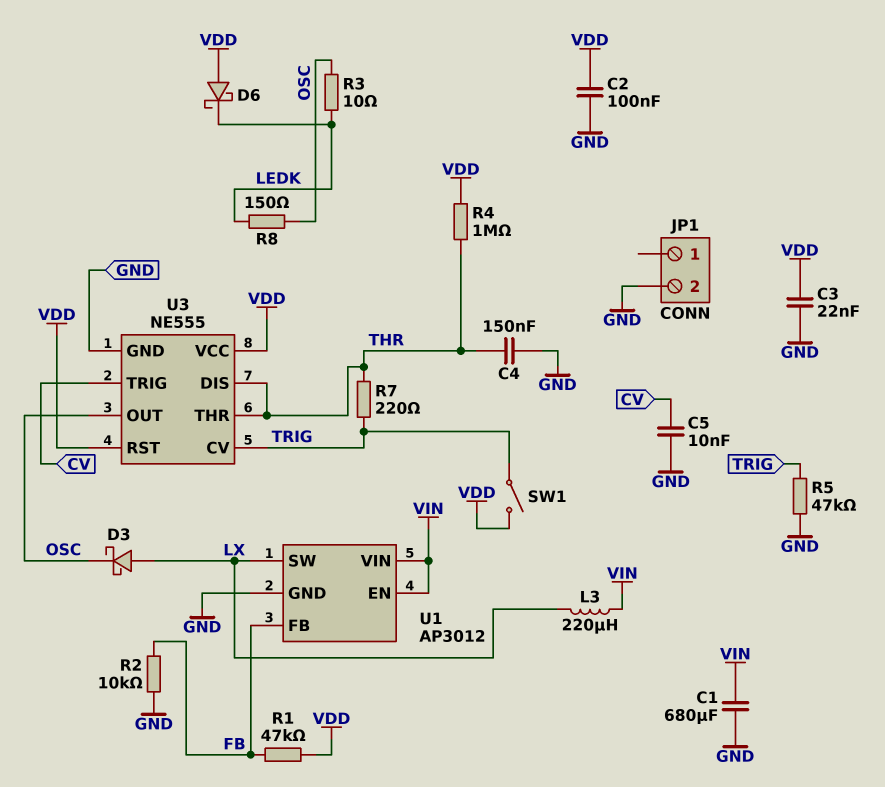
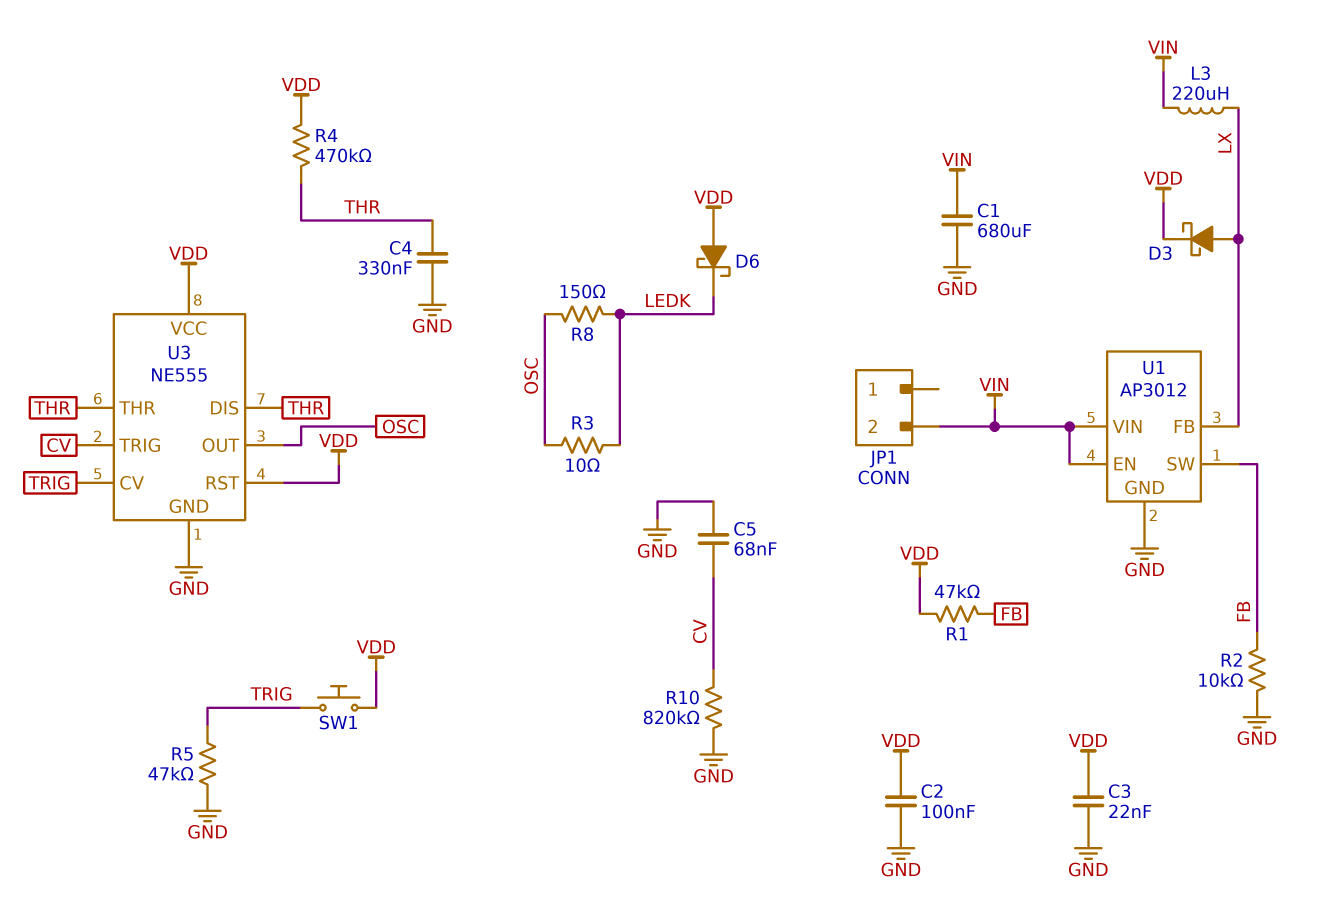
C4: 150nF (GND, THR) -> 330nF (GND, THR)
C5: 10nF (CV, GND) -> 68nF (CV, GND)
D3: schottky (A LX, K OSC) -> schottky (A LX, K VDD)
JP1 pin 2: GND -> VIN
R4: 1M (THR, VDD) -> 470k (THR, VDD)
R7: 220 (THR, TRIG) -> none
R10: none -> 820k (CV, GND)
SW1: switch (TRIG, VDD) -> button (TRIG, VDD)
U1 pin FB: FB -> LX
U1 pin SW: LX -> FB

